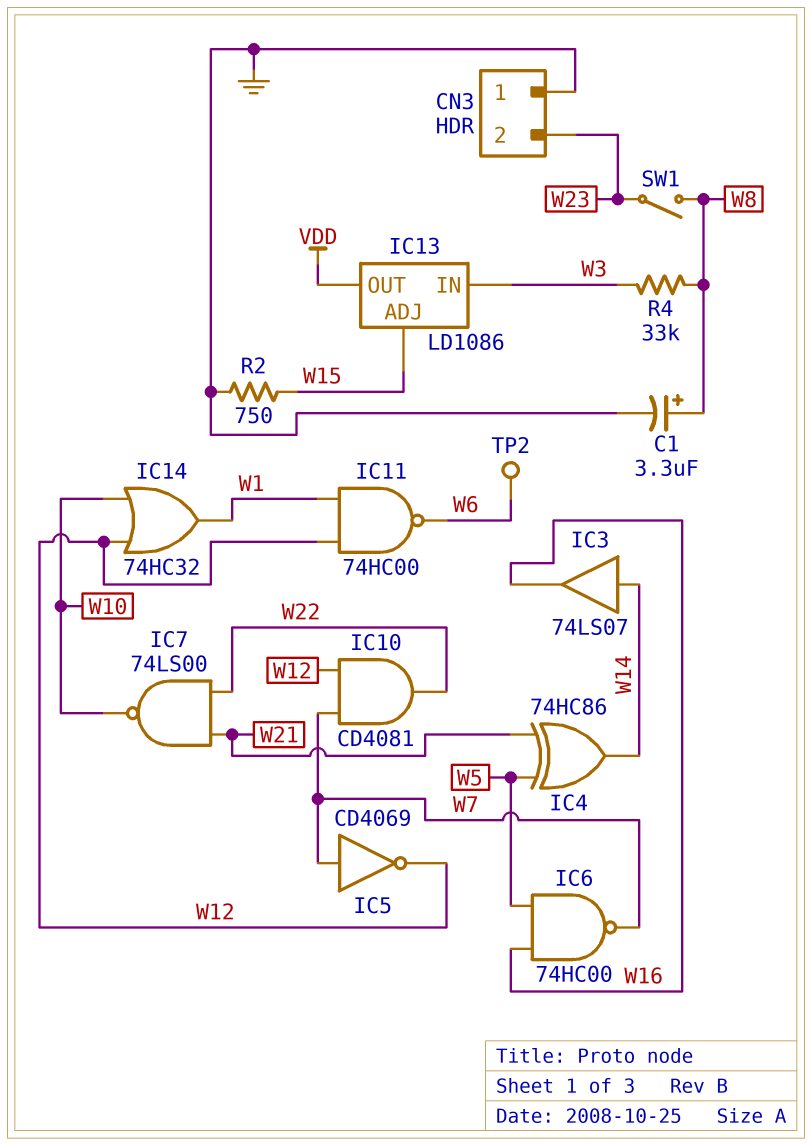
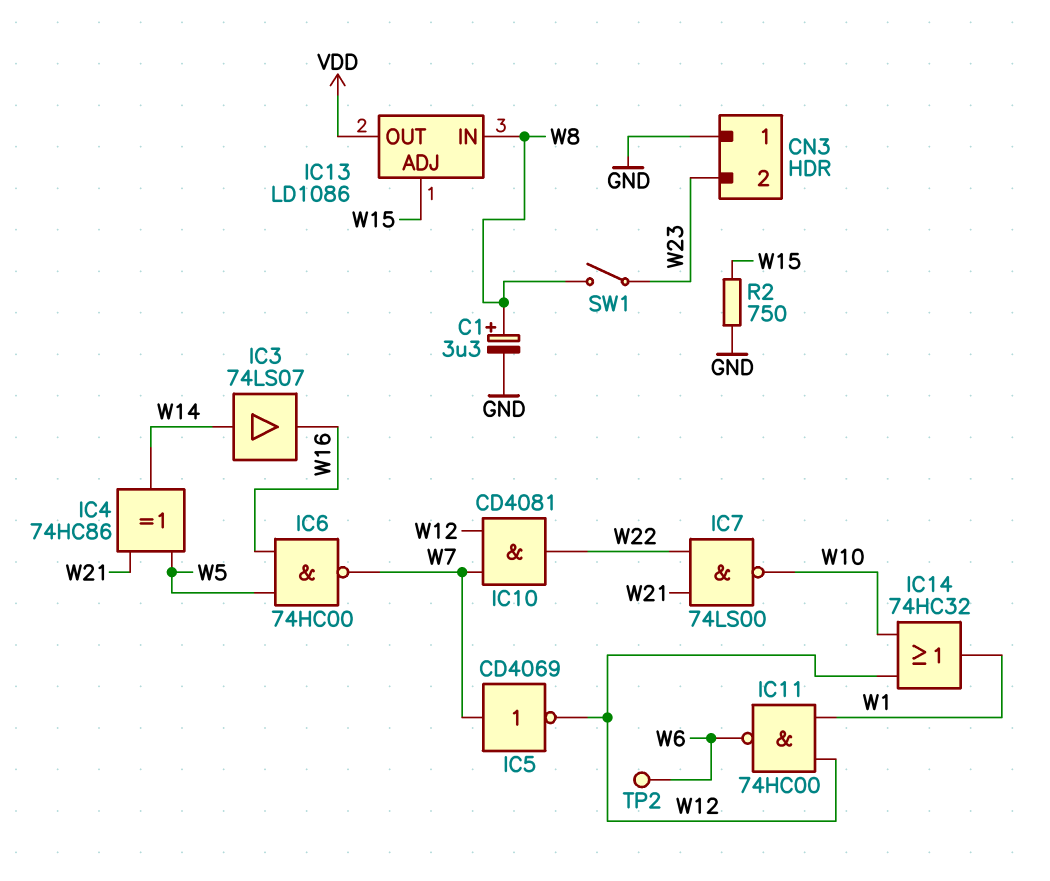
IC13 pin IN: W3 -> W8
R4: 33k (W3, W8) -> none

